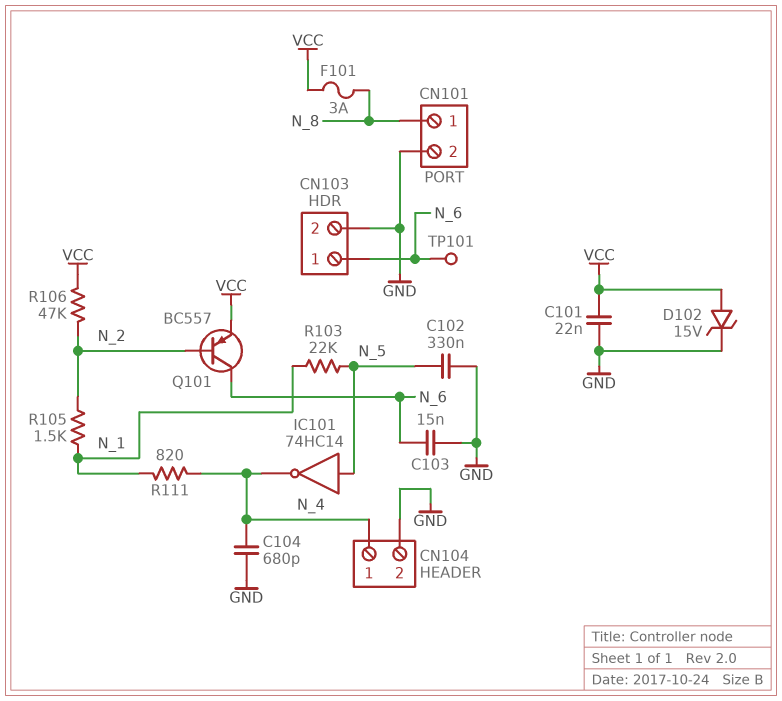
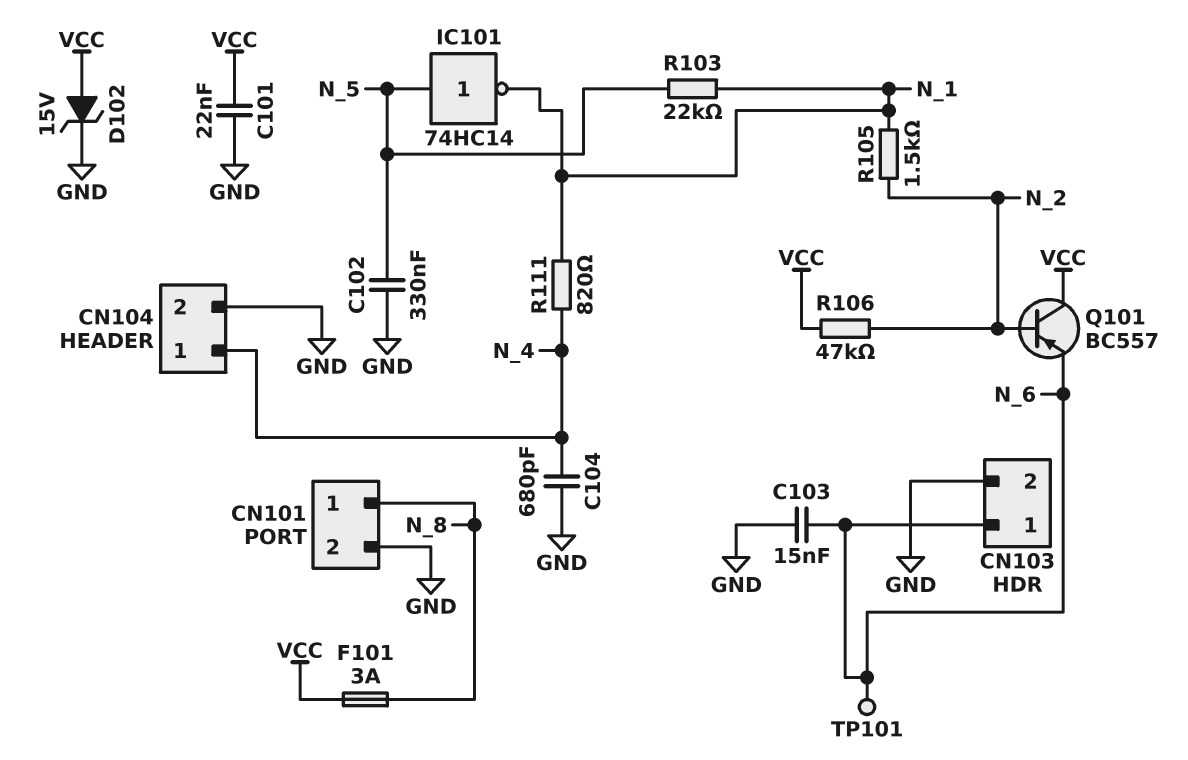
IC101: NOT 74HC14 (in N_5, out N_4) -> NOT 74HC14 (in N_5, out N_1)
Q101: PNP BC557 (B N_2, C N_6, E VCC) -> PNP BC557 (B N_2, C VCC, E N_6)

